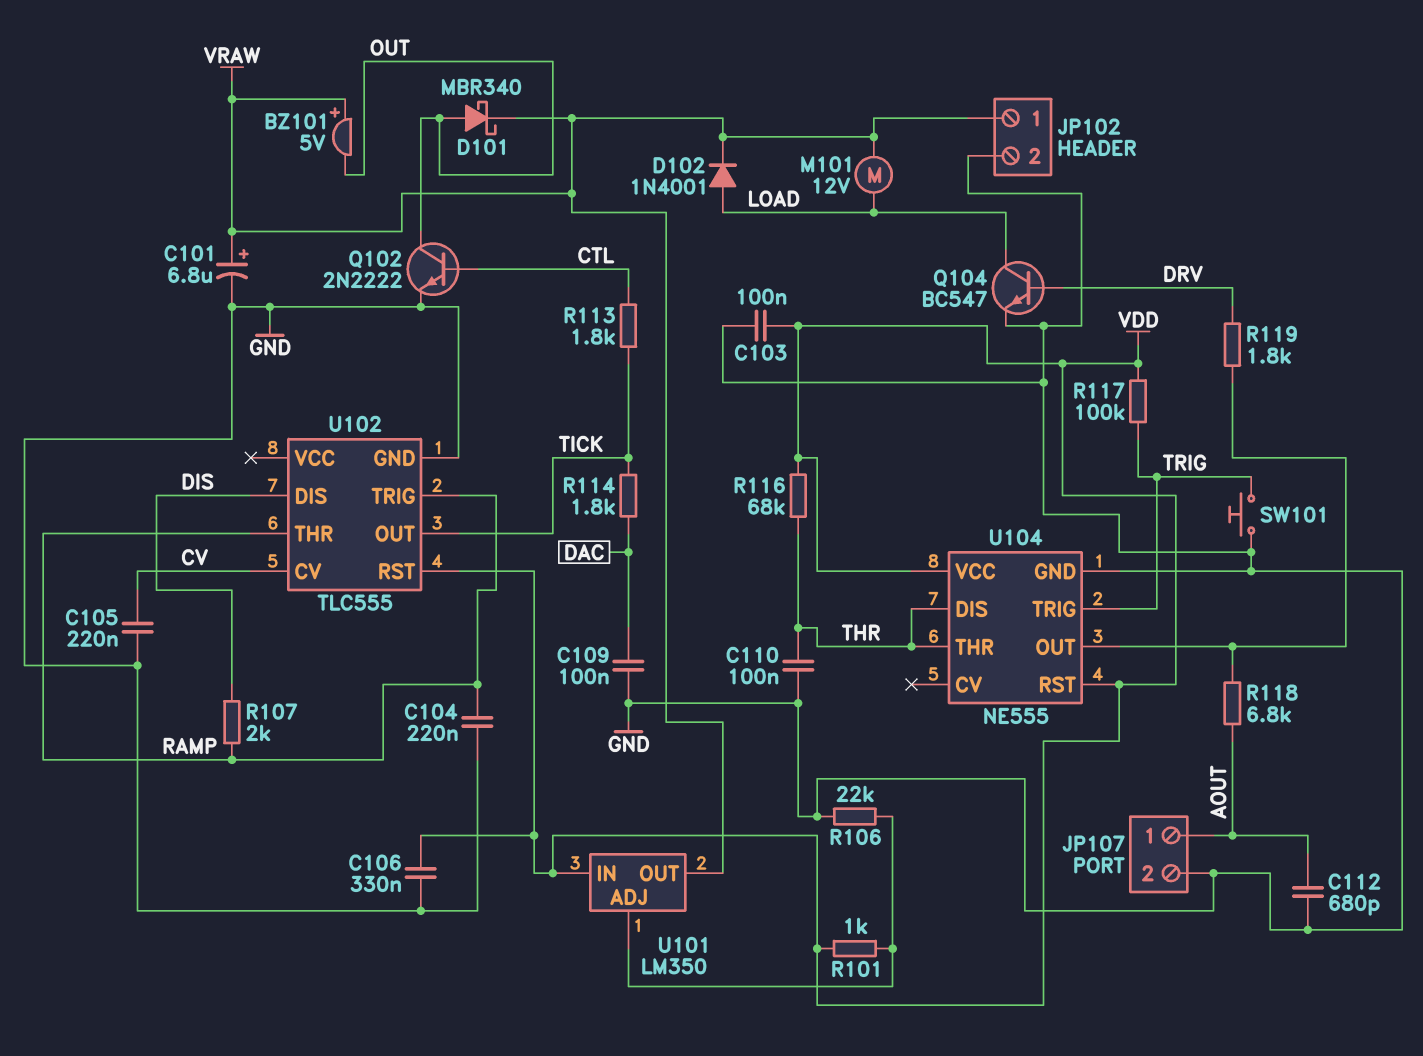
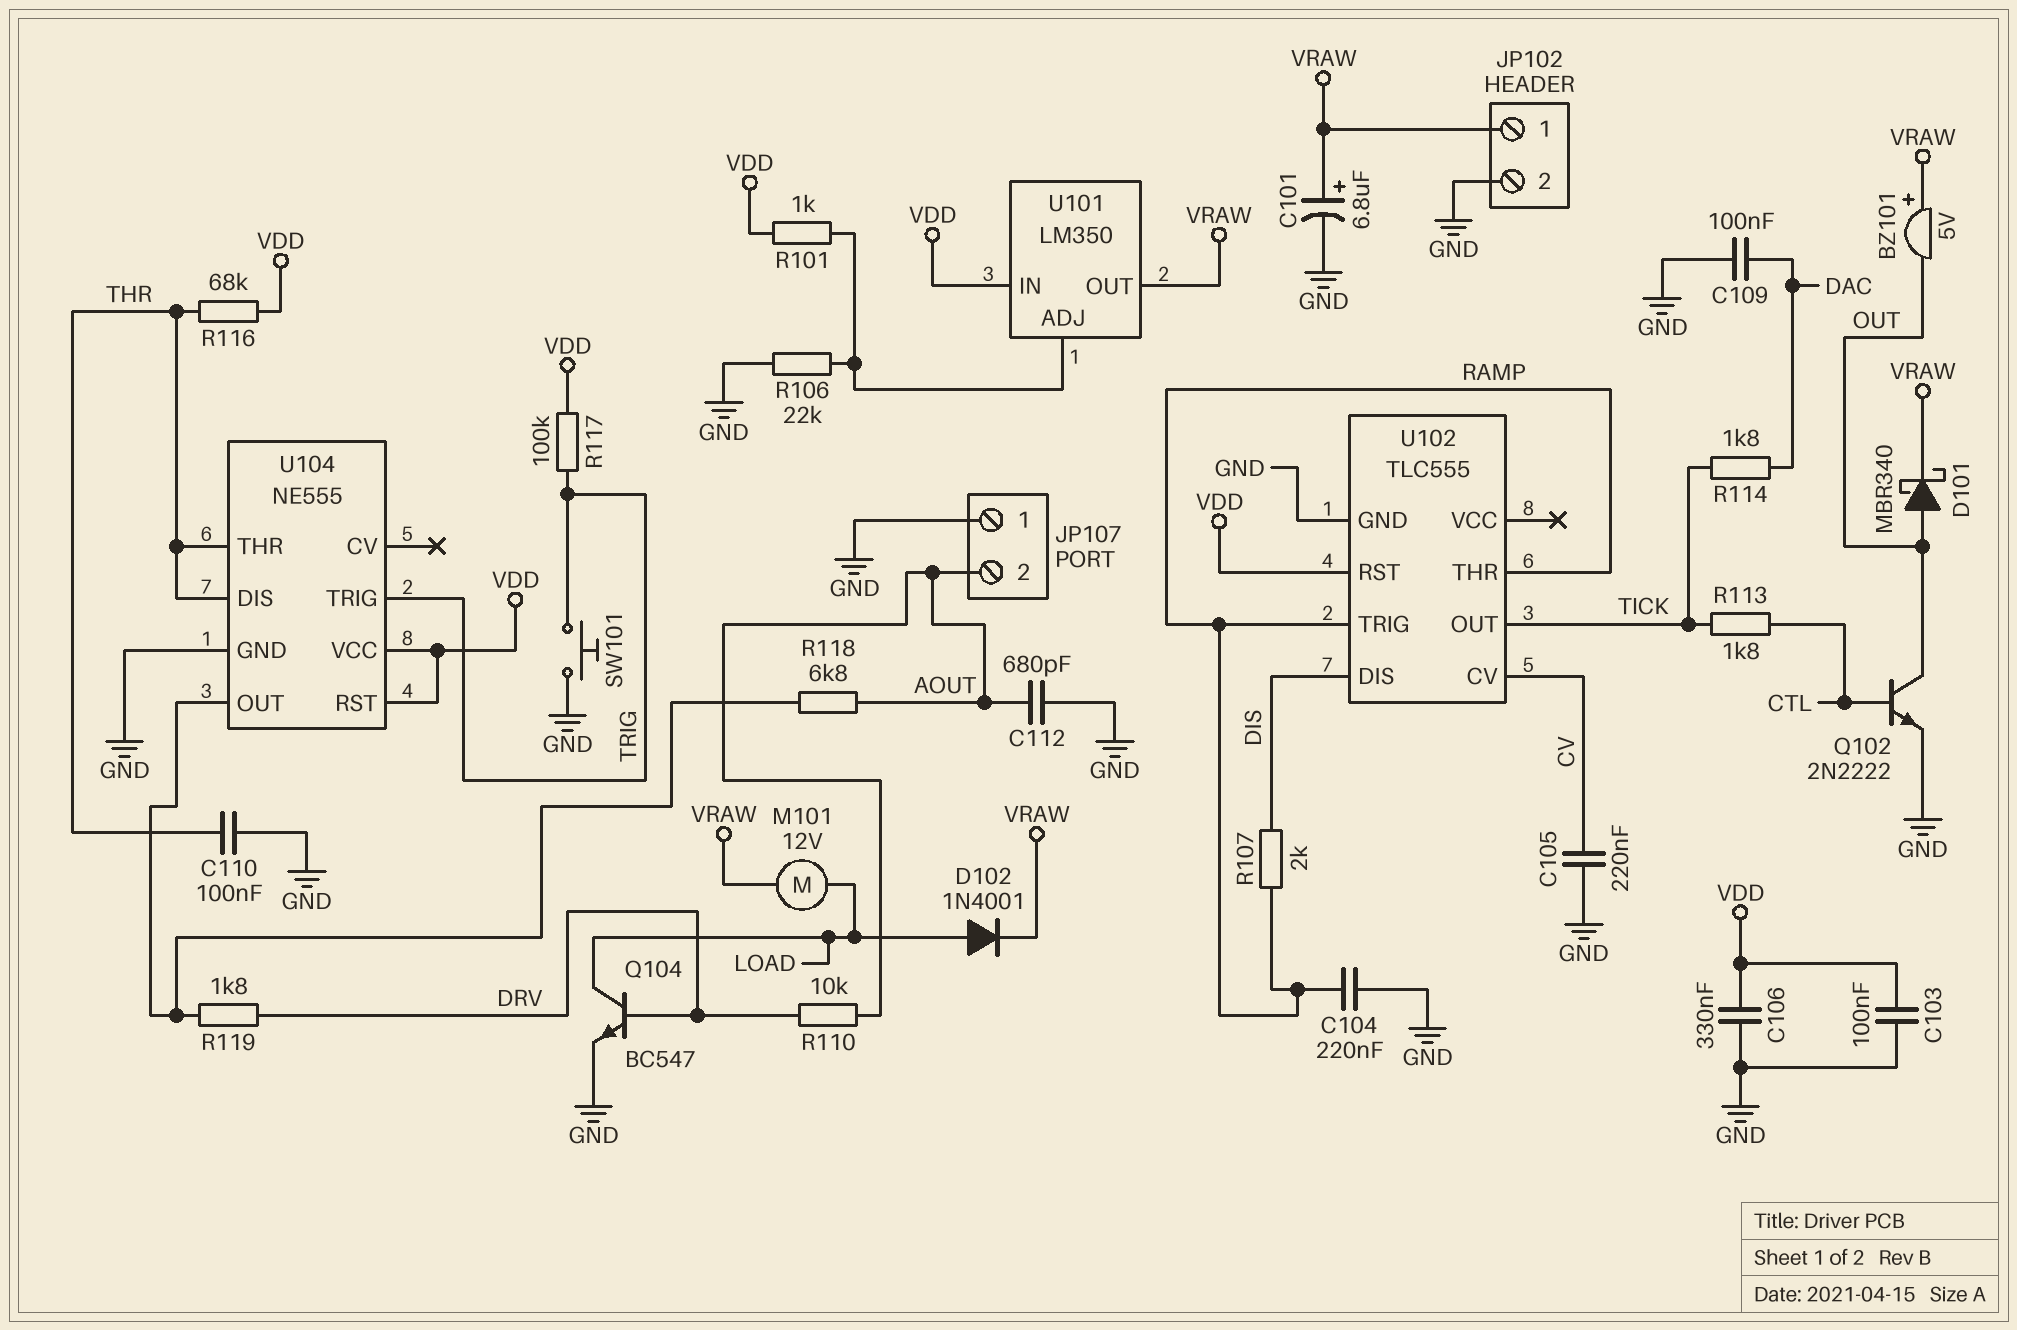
JP107 pin 1: AOUT -> GND
JP107 pin 2: GND -> AOUT
R110: none -> 10k (AOUT, DRV)

